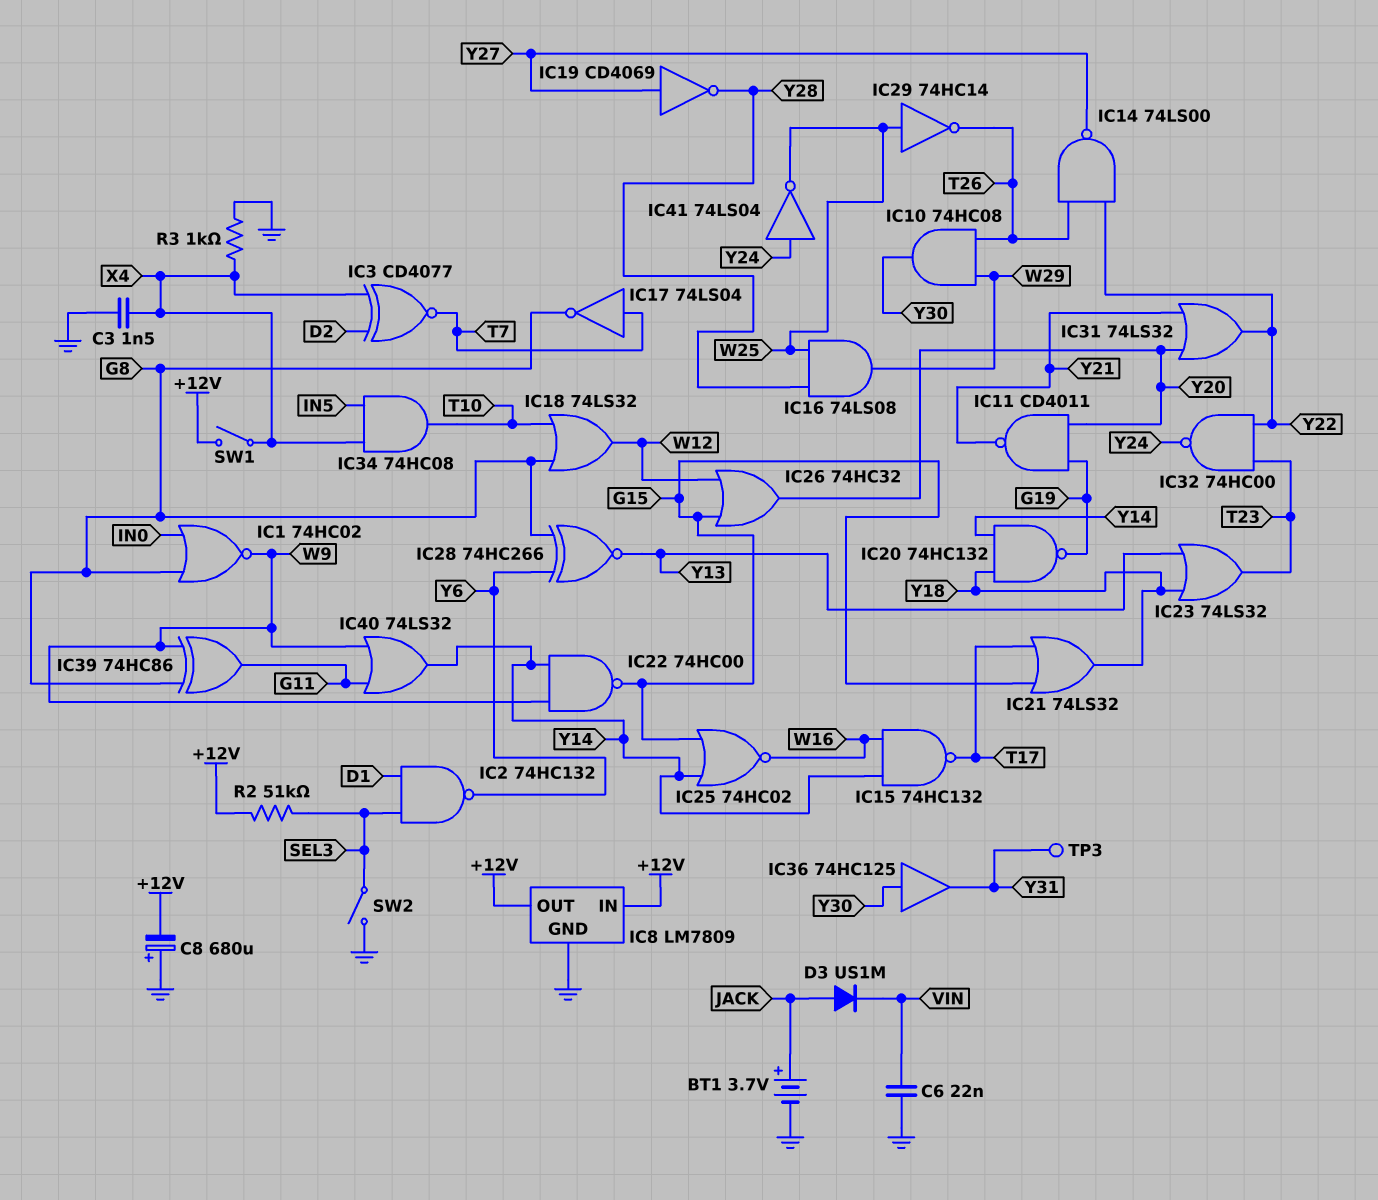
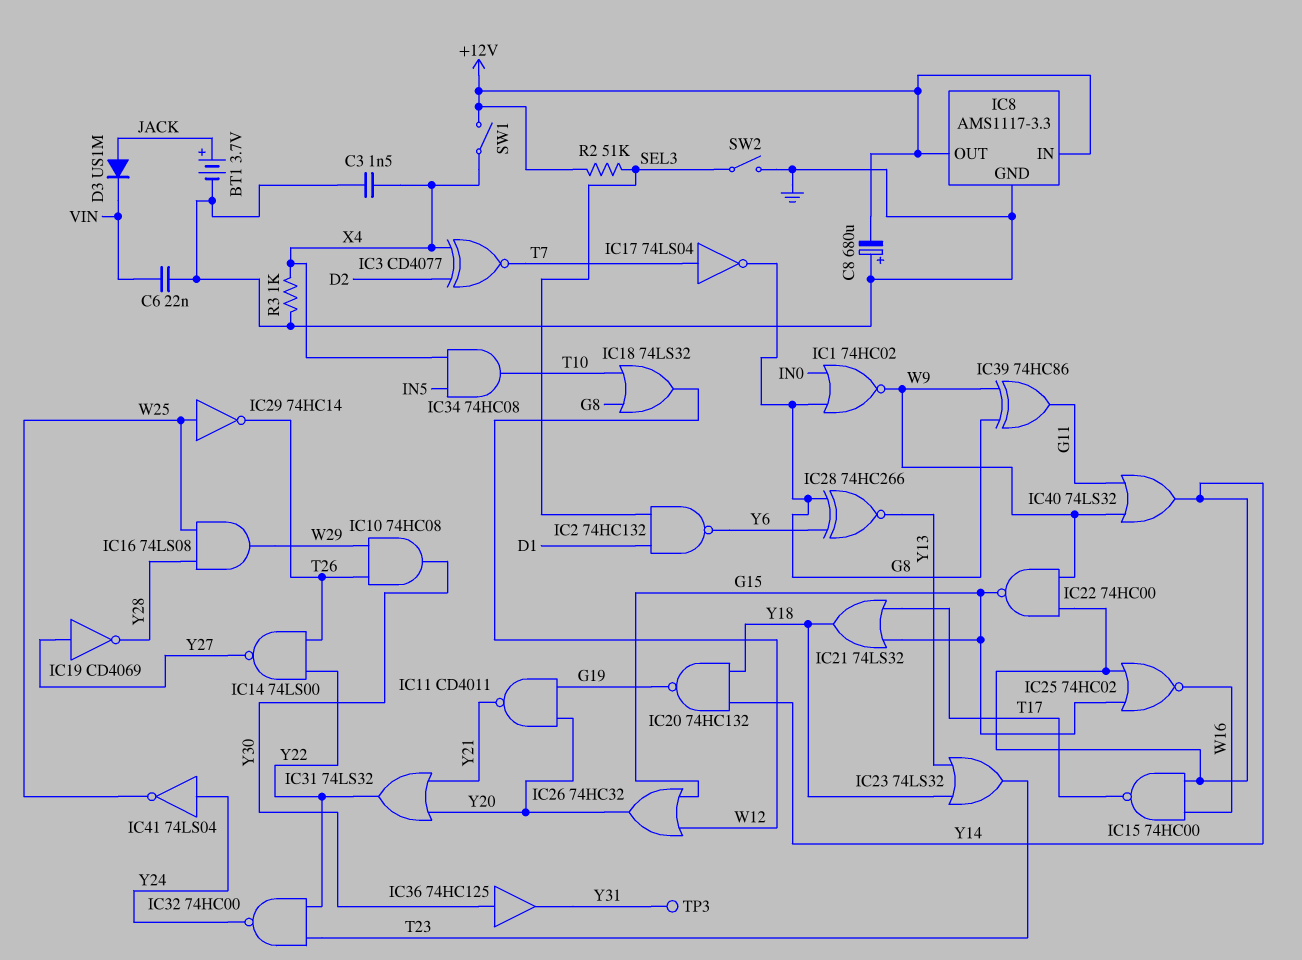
IC8: LM7809 -> AMS1117-3.3
IC15: NAND 74HC132 (in W16, in Y14, out T17) -> NAND 74HC00 (in W16, in Y14, out T17)

